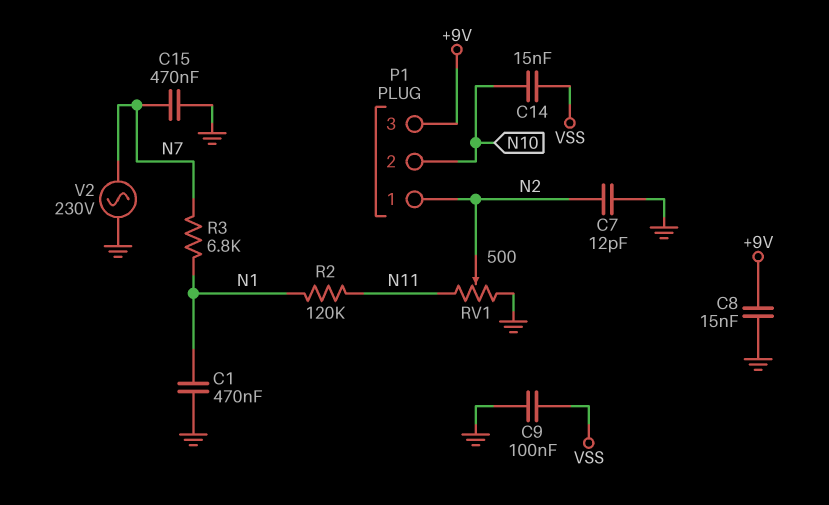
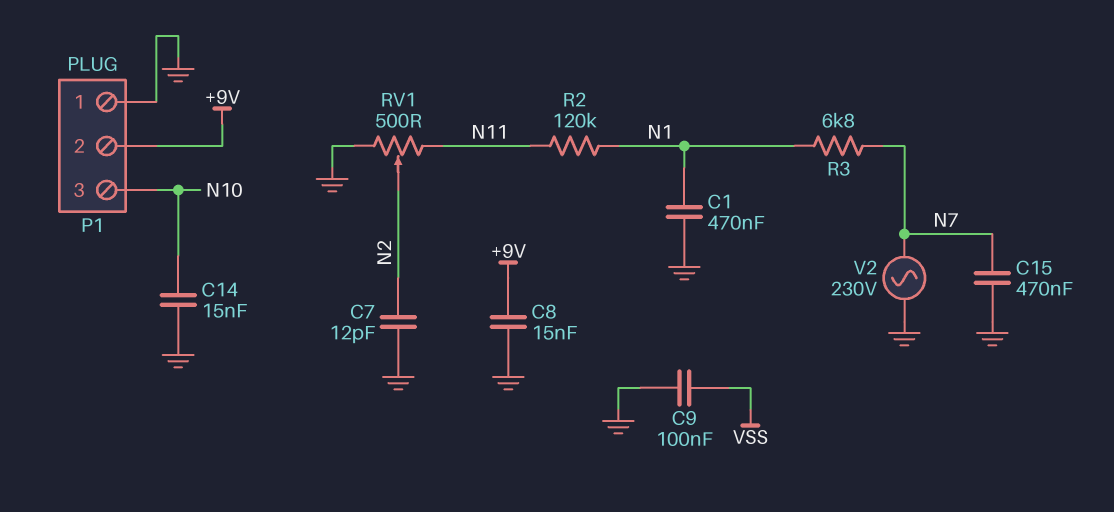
C14: 15nF (N10, VSS) -> 15nF (GND, N10)
P1 pin 1: N2 -> GND
P1 pin 2: N10 -> +9V
P1 pin 3: +9V -> N10

